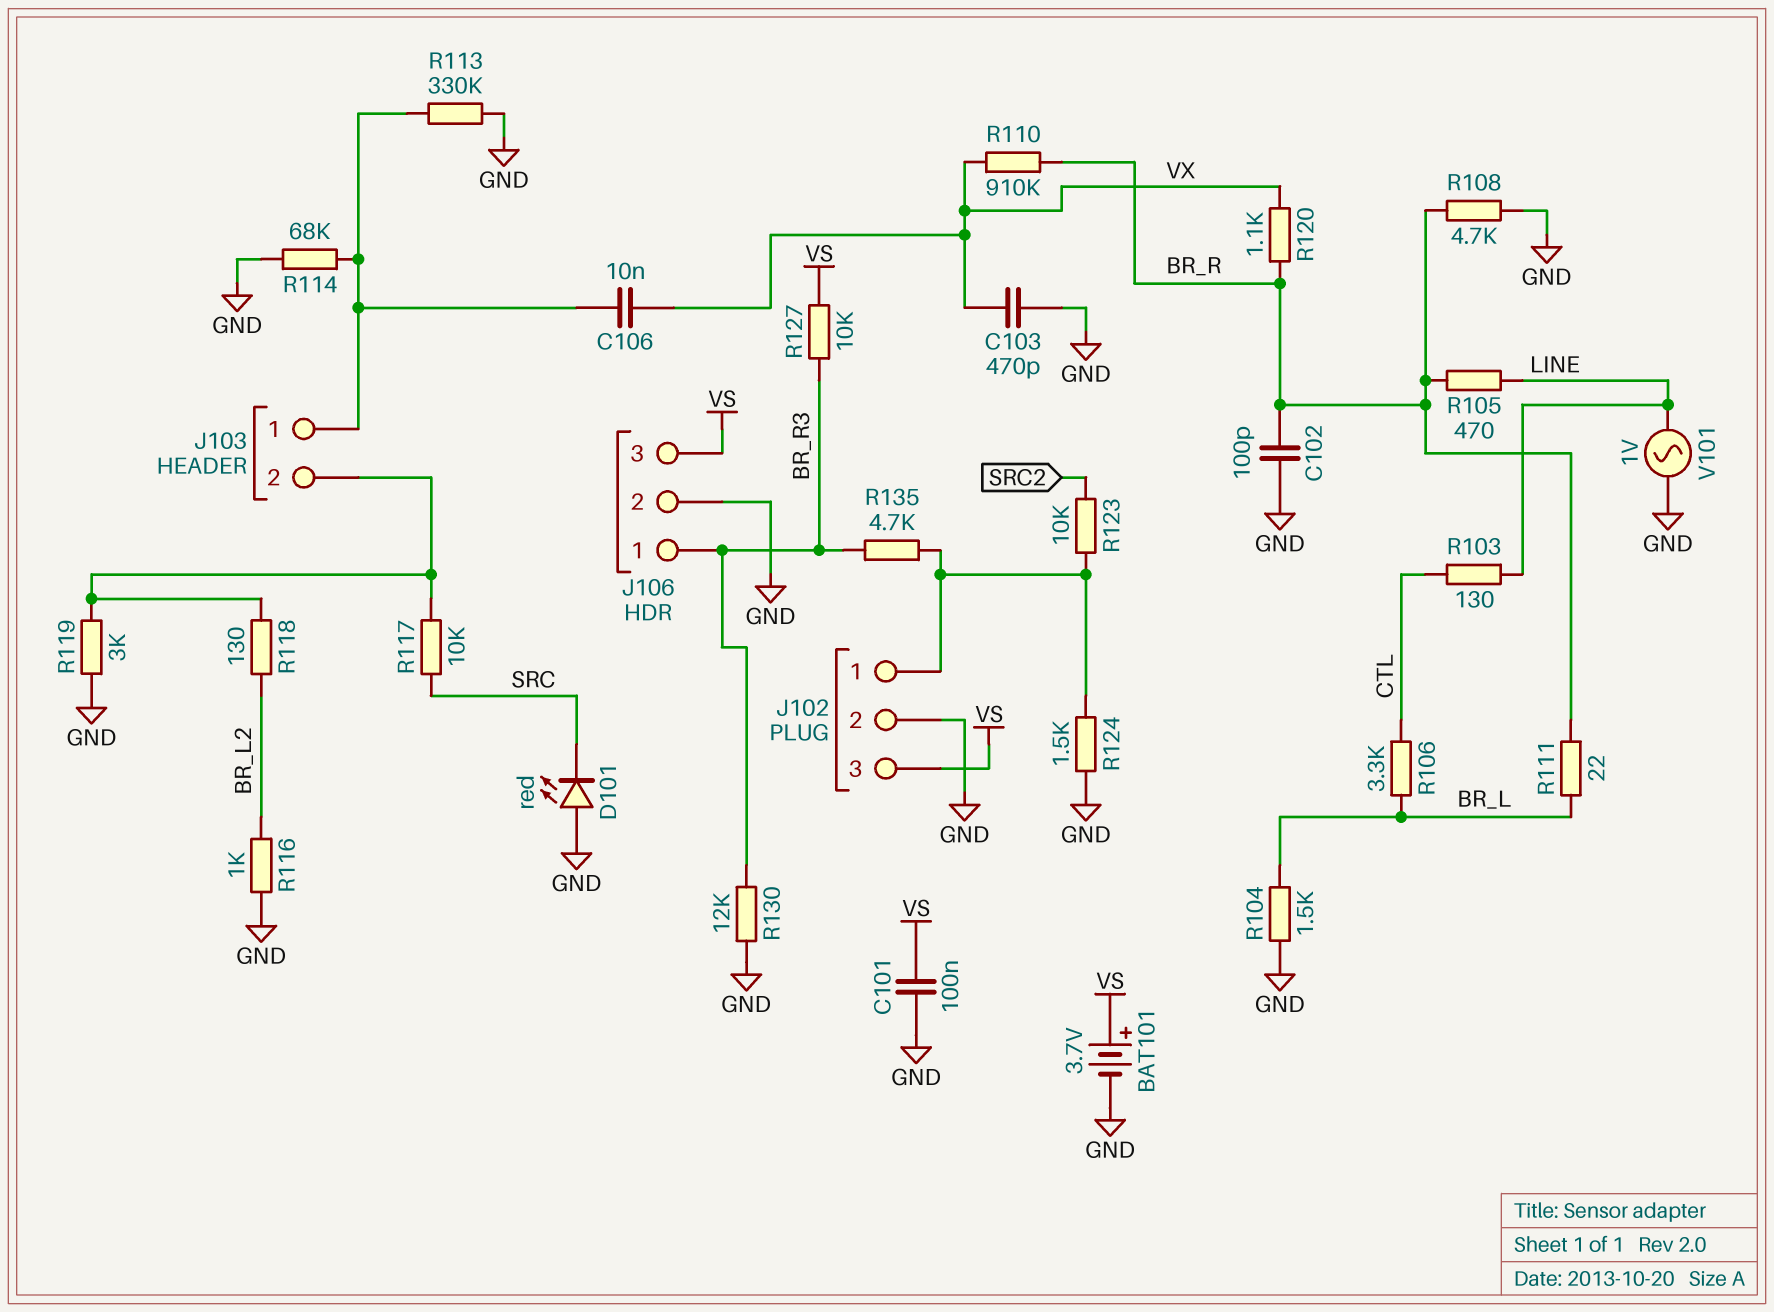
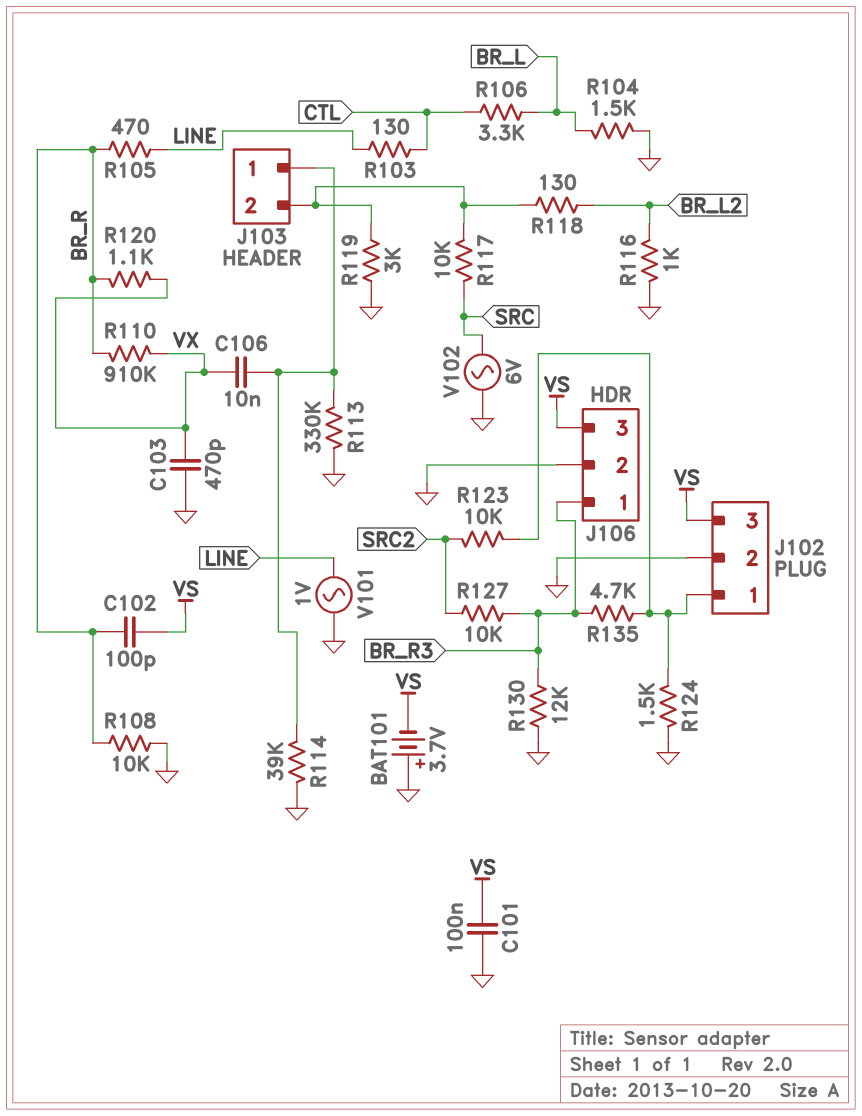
BAT101: 3.7V (plus VS, minus GND) -> 3.7V (plus GND, minus VS)
C102: 100pF (BR_R, GND) -> 100pF (BR_R, VS)
D101: LED red (A GND, K SRC) -> none
R108: 4.7k (BR_R, GND) -> 10k (BR_R, GND)
R111: 22 (BR_L, BR_R) -> none
R114: 68k (GND, J103/1) -> 39k (GND, J103/1)
R127: 10k (BR_R3, VS) -> 10k (BR_R3, SRC2)
V102: none -> AC 6V (GND, SRC)

